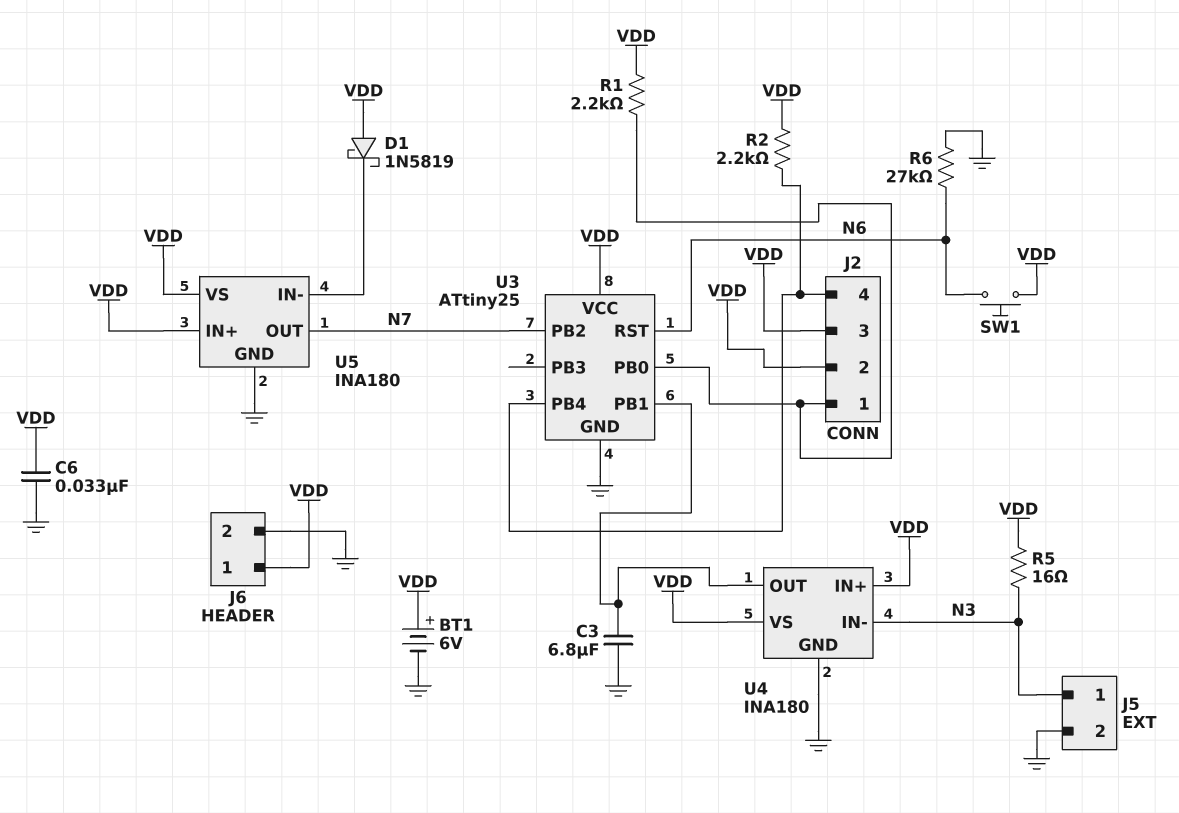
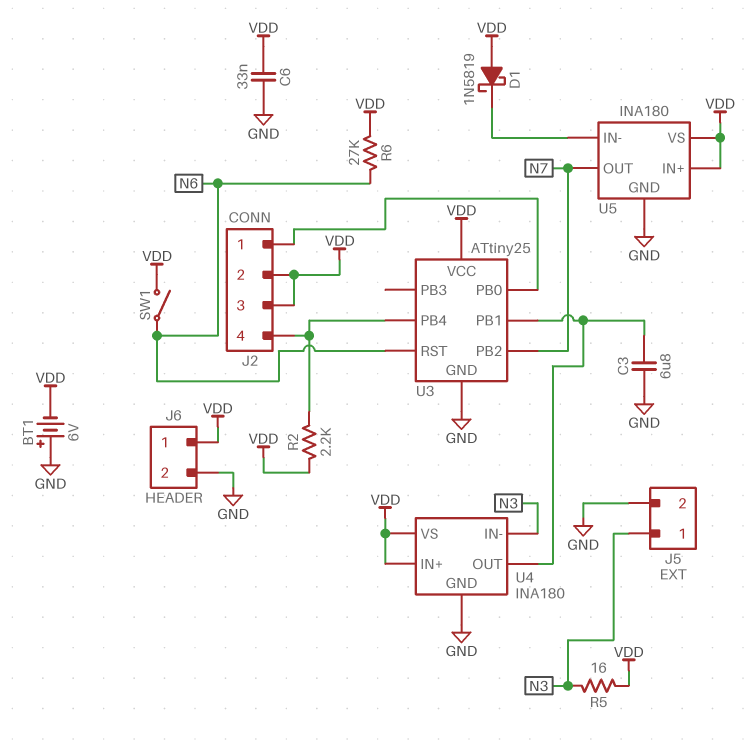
BT1: 6V (plus VDD, minus GND) -> 6V (plus GND, minus VDD)
R1: 2.2k (J2/1, VDD) -> none
R6: 27k (GND, N6) -> 27k (N6, VDD)
SW1: button (N6, VDD) -> switch (N6, VDD)

